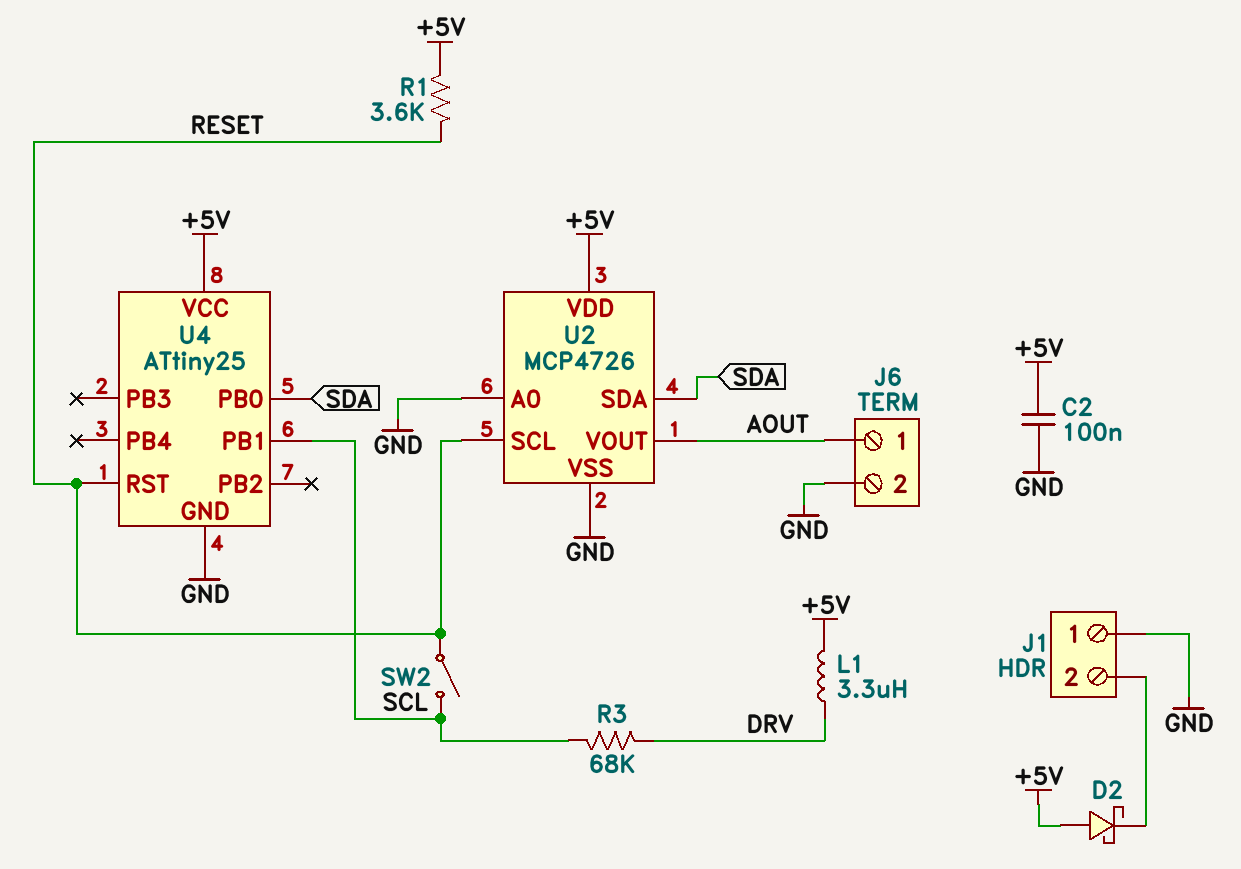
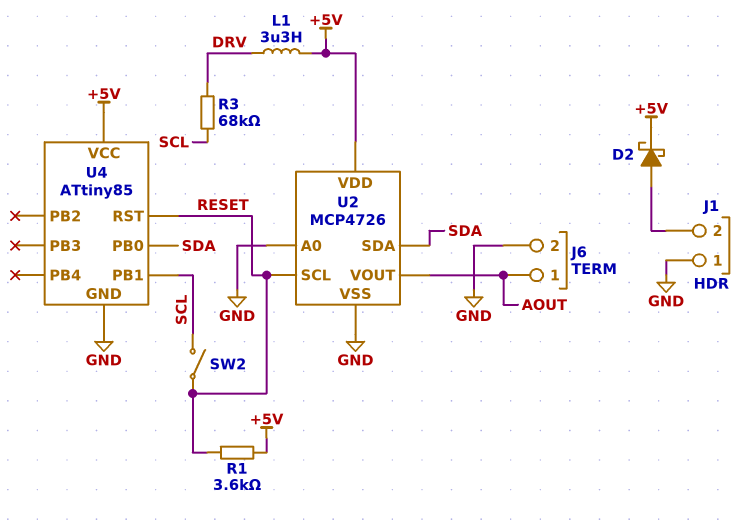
C2: 100nF (+5V, GND) -> none
D2: schottky (A +5V, K J1/2) -> schottky (A J1/2, K +5V)
U4: ATtiny25 -> ATtiny85

